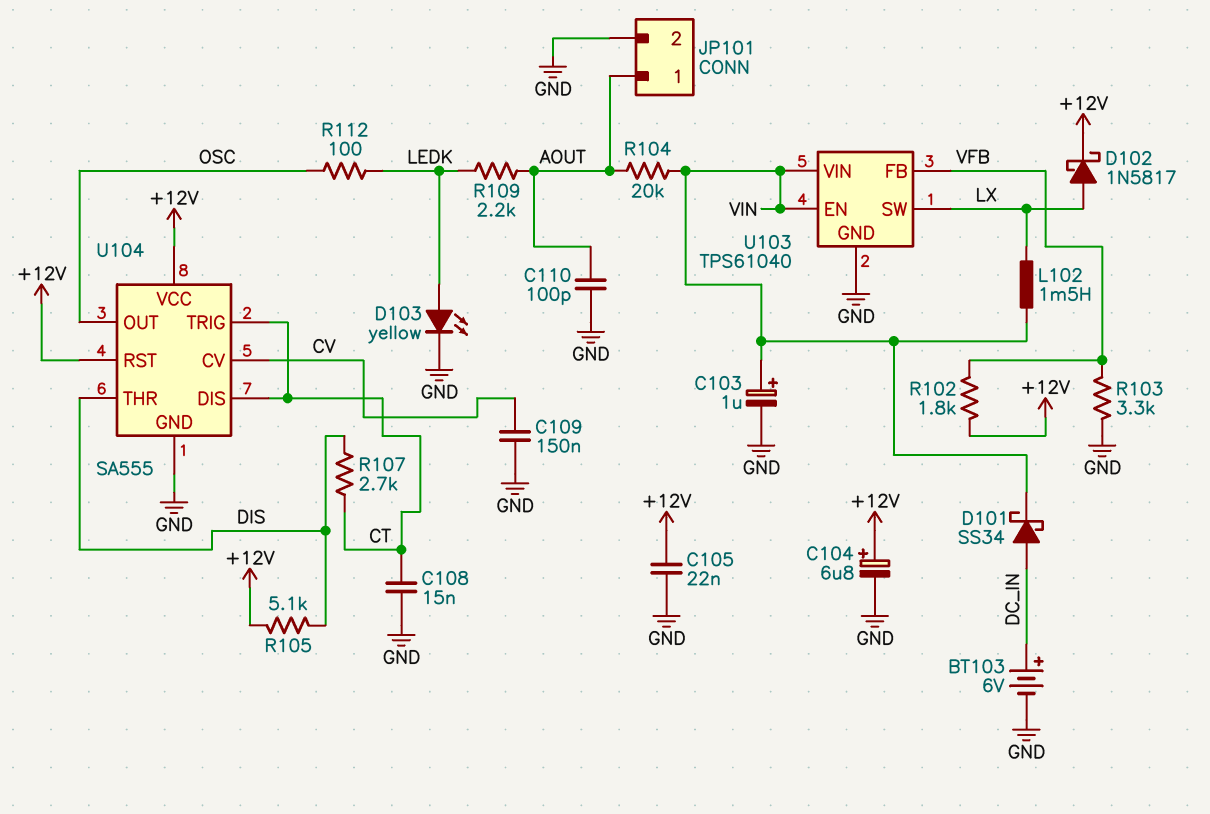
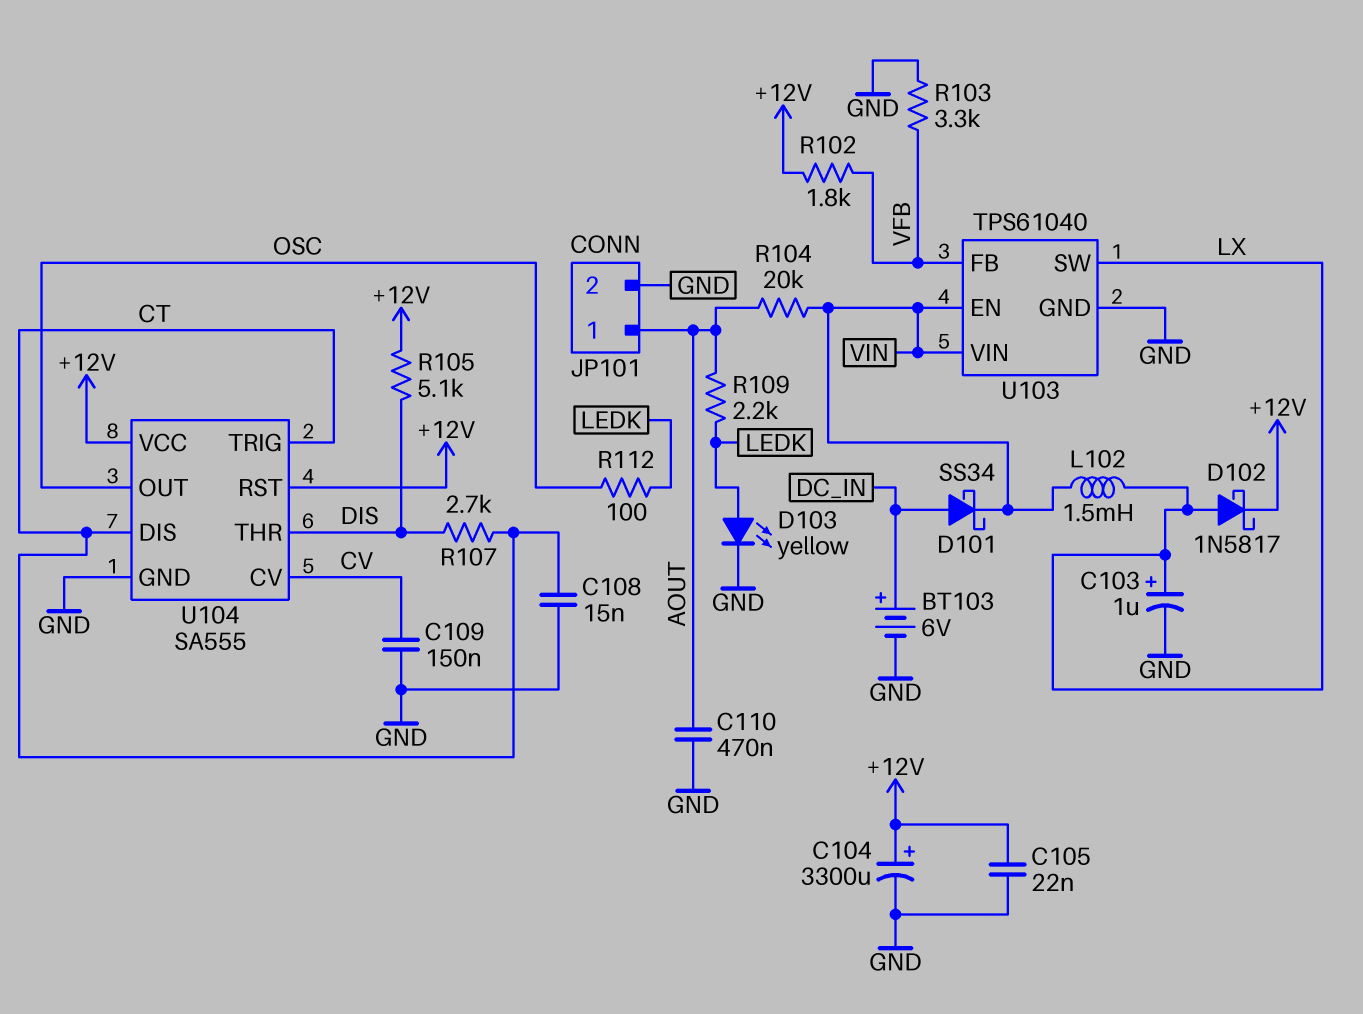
C103: 1uF (plus VIN, minus GND) -> 1uF (plus LX, minus GND)
C104: 6.8uF (plus +12V, minus GND) -> 3300uF (plus +12V, minus GND)
C110: 100pF (AOUT, GND) -> 470nF (AOUT, GND)

